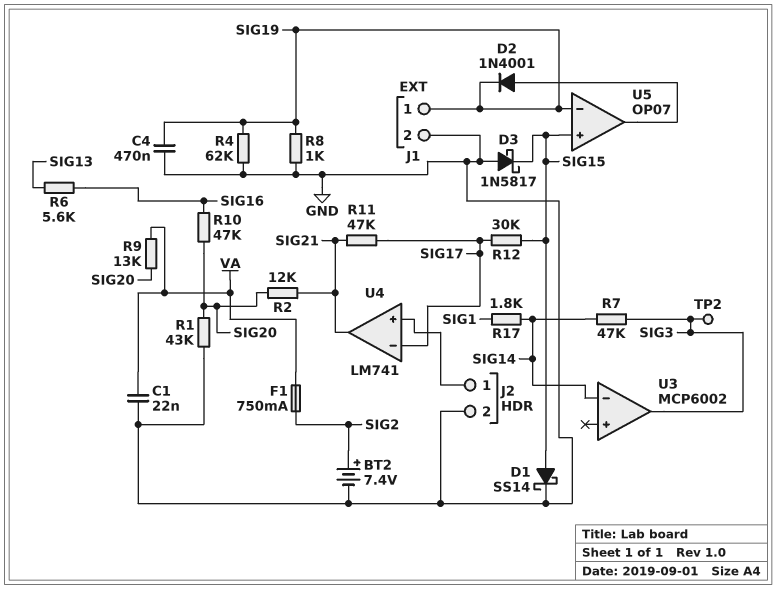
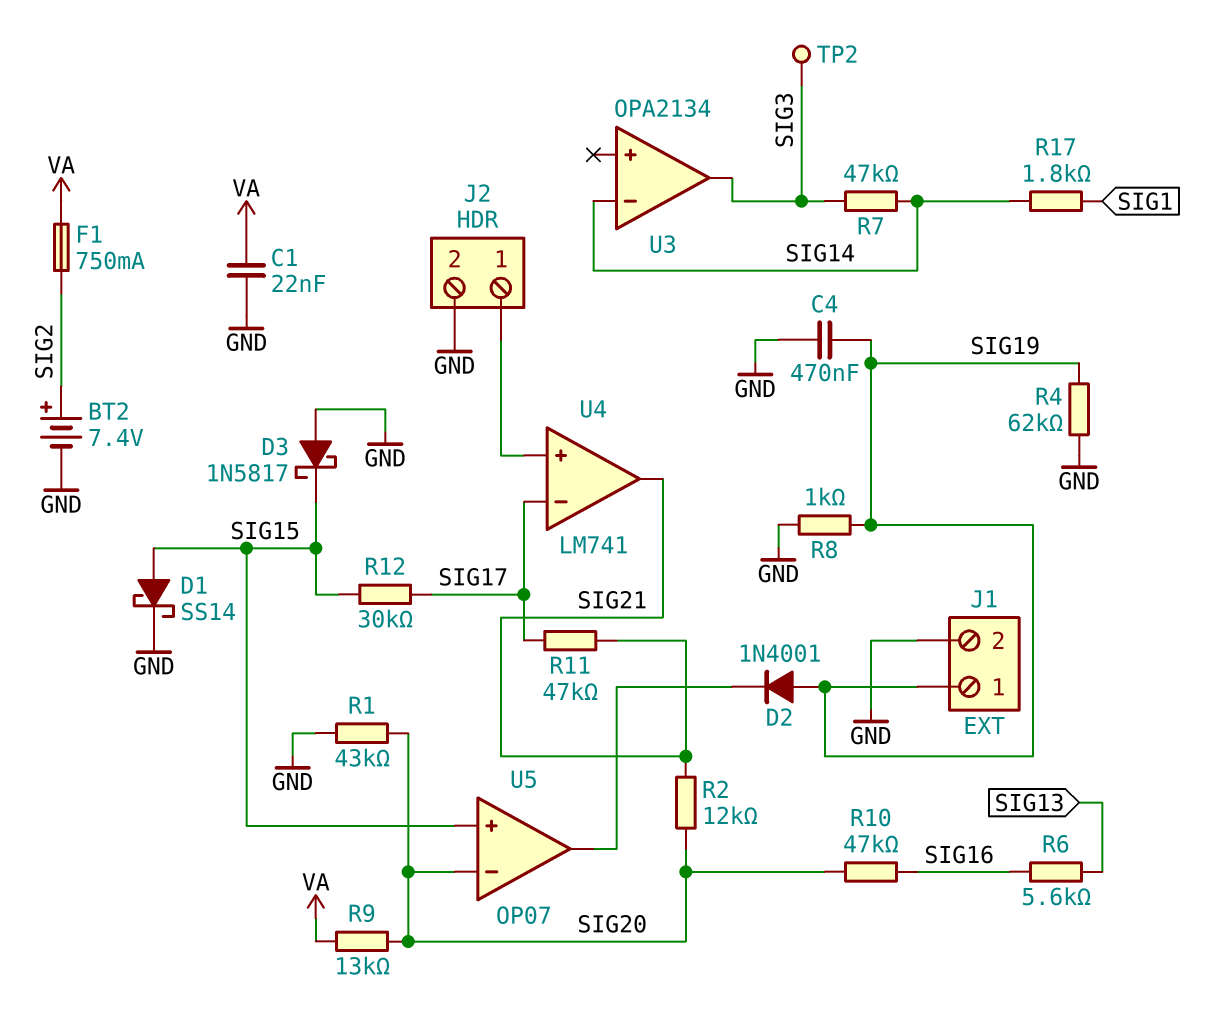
D2: diode 1N4001 (A U5/out, K SIG19) -> diode 1N4001 (A SIG19, K U5/out)
U3: MCP6002 -> OPA2134
U5 pin in-: SIG19 -> SIG20

